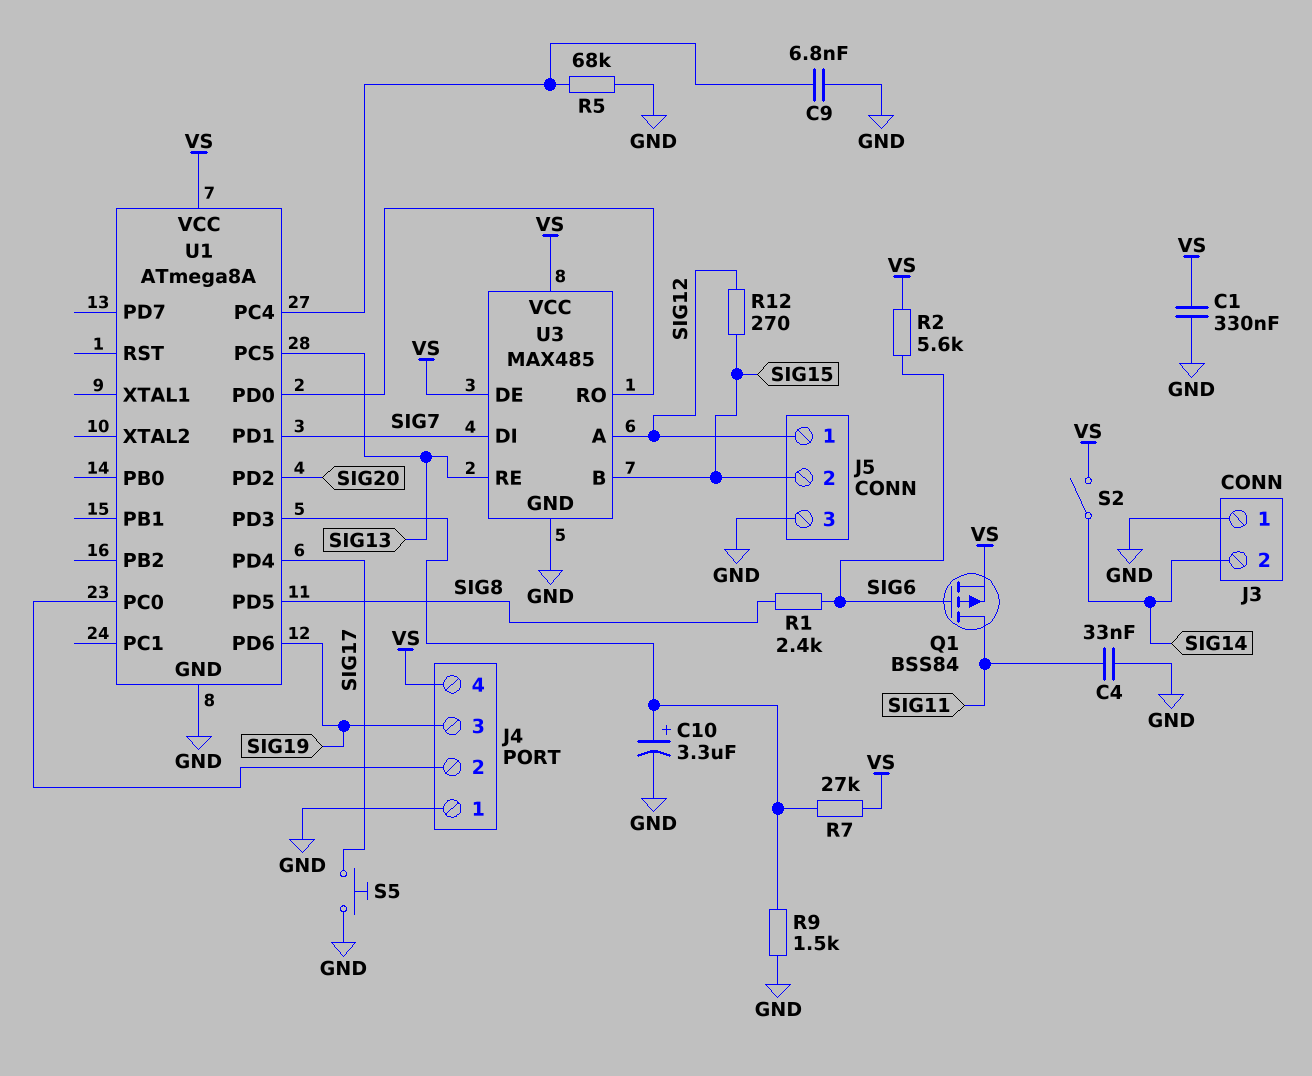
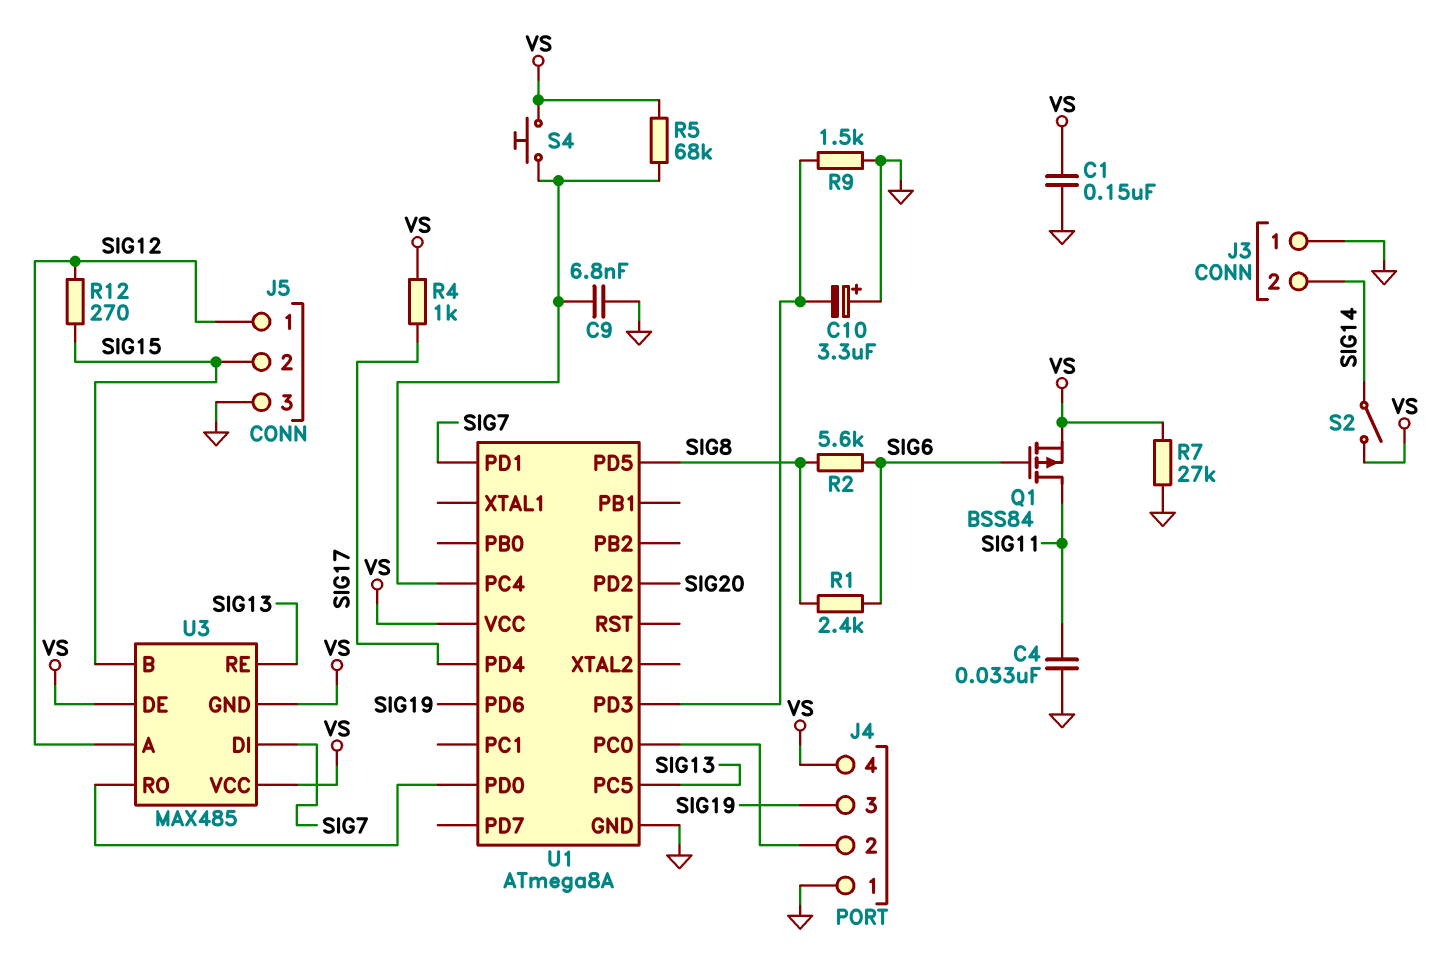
C1: 330nF (GND, VS) -> 150nF (GND, VS)
C10: 3.3uF (plus U1/PD3, minus GND) -> 3.3uF (plus GND, minus U1/PD3)
R2: 5.6k (SIG6, VS) -> 5.6k (SIG6, SIG8)
R4: none -> 1k (SIG17, VS)
R5: 68k (GND, U1/PC4) -> 68k (U1/PC4, VS)
R7: 27k (U1/PD3, VS) -> 27k (GND, VS)
S4: none -> button (U1/PC4, VS)
S5: button (GND, SIG17) -> none
U3 pin GND: GND -> VS

